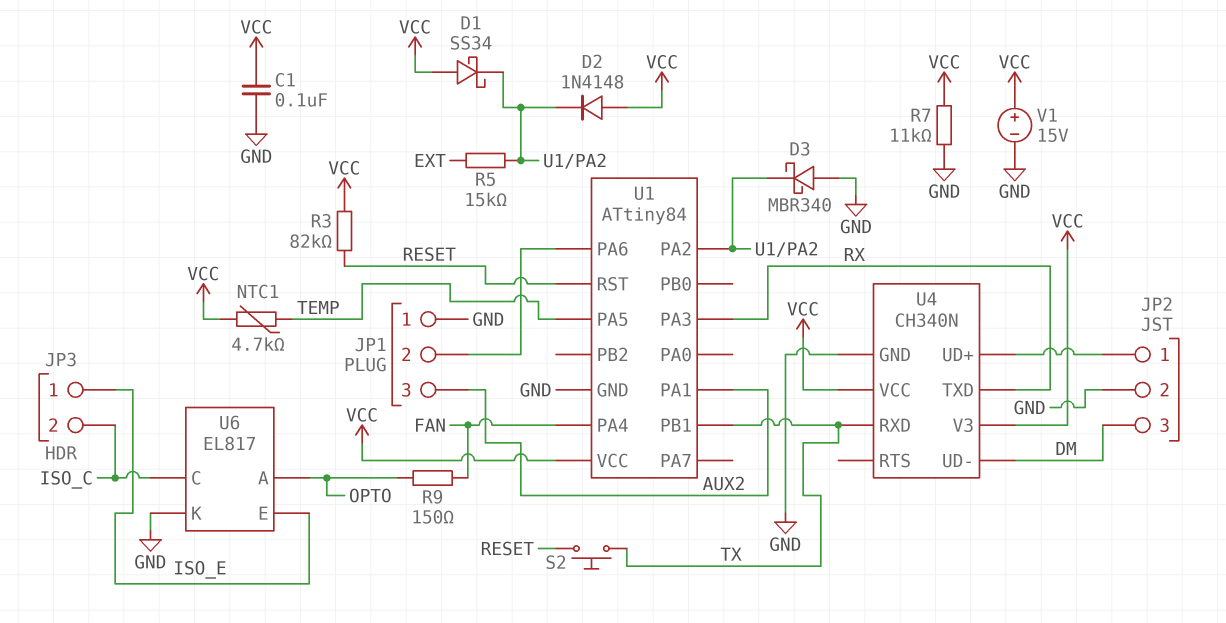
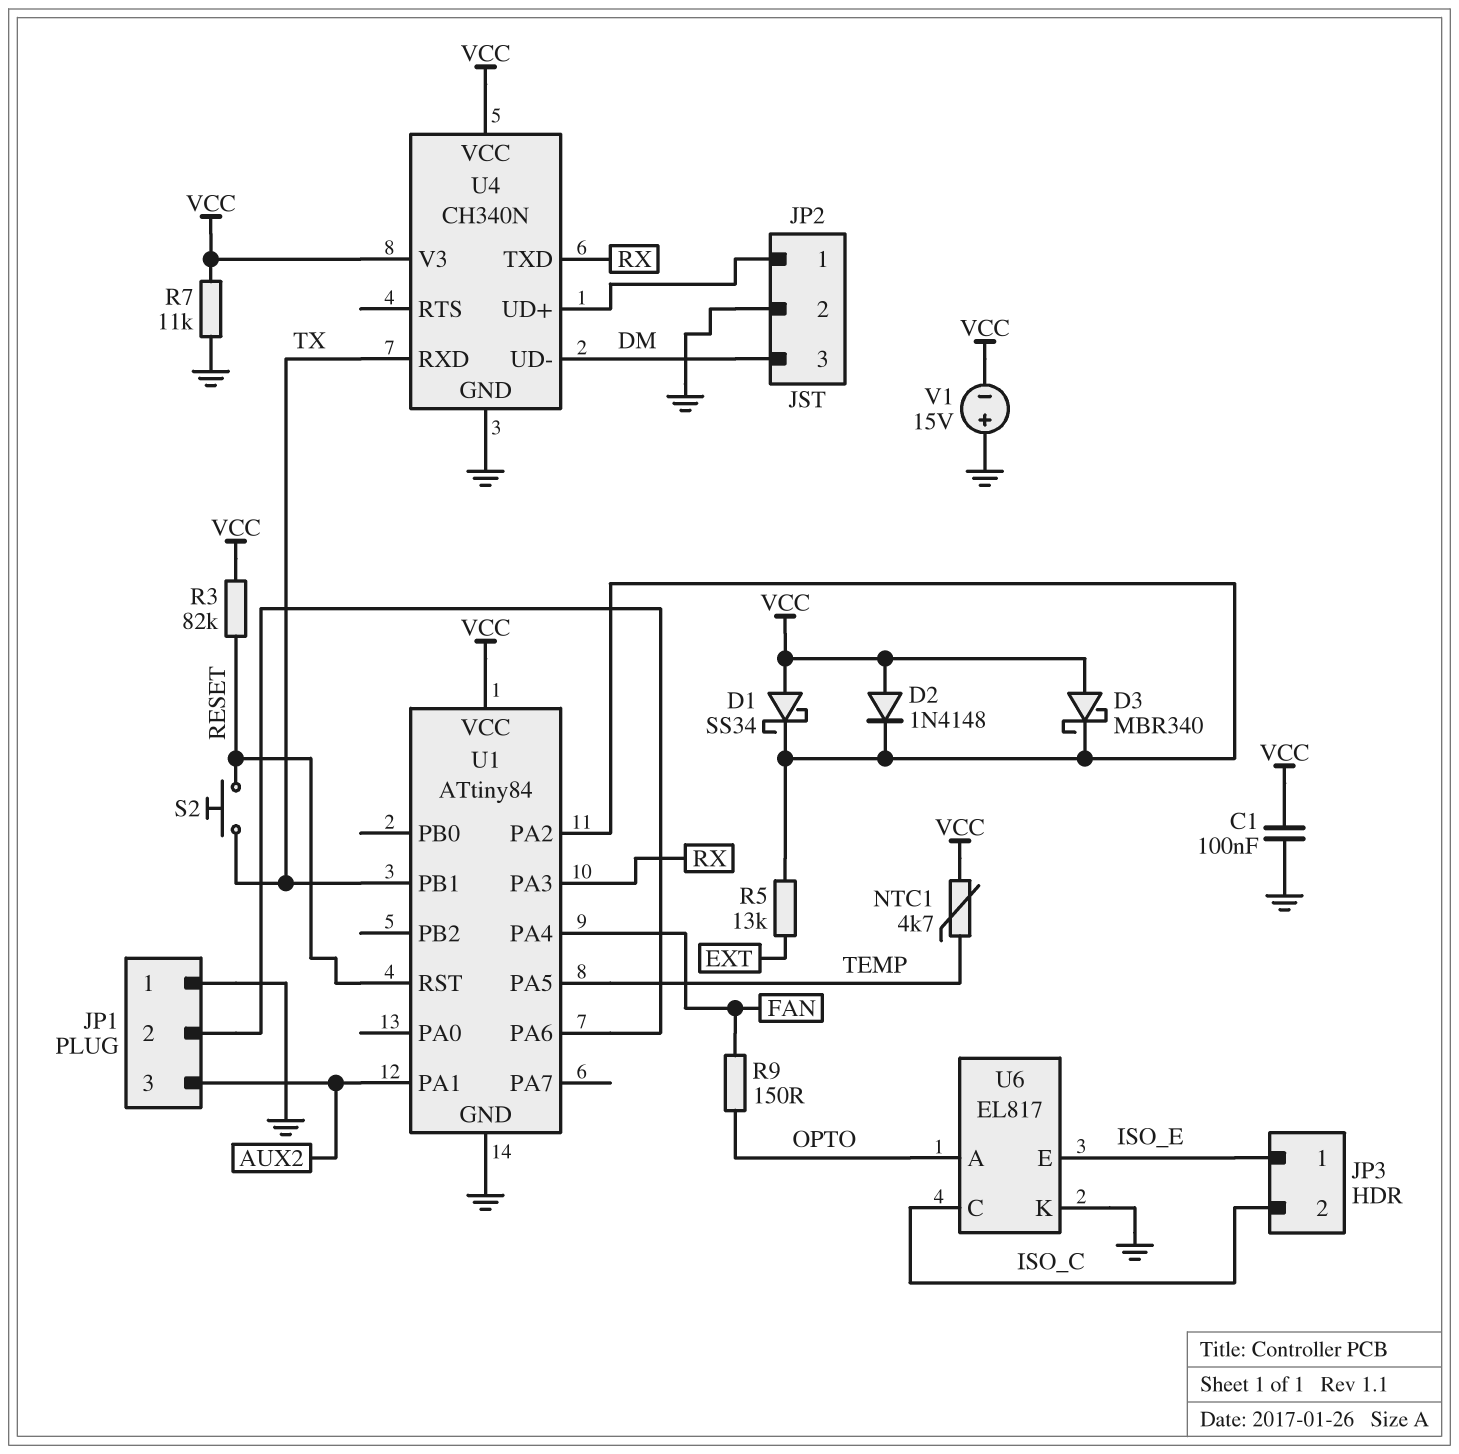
D3: schottky MBR340 (A GND, K U1/PA2) -> schottky MBR340 (A VCC, K U1/PA2)
R5: 15k (EXT, U1/PA2) -> 13k (EXT, U1/PA2)
V1: 15V (plus VCC, minus GND) -> 15V (plus GND, minus VCC)

